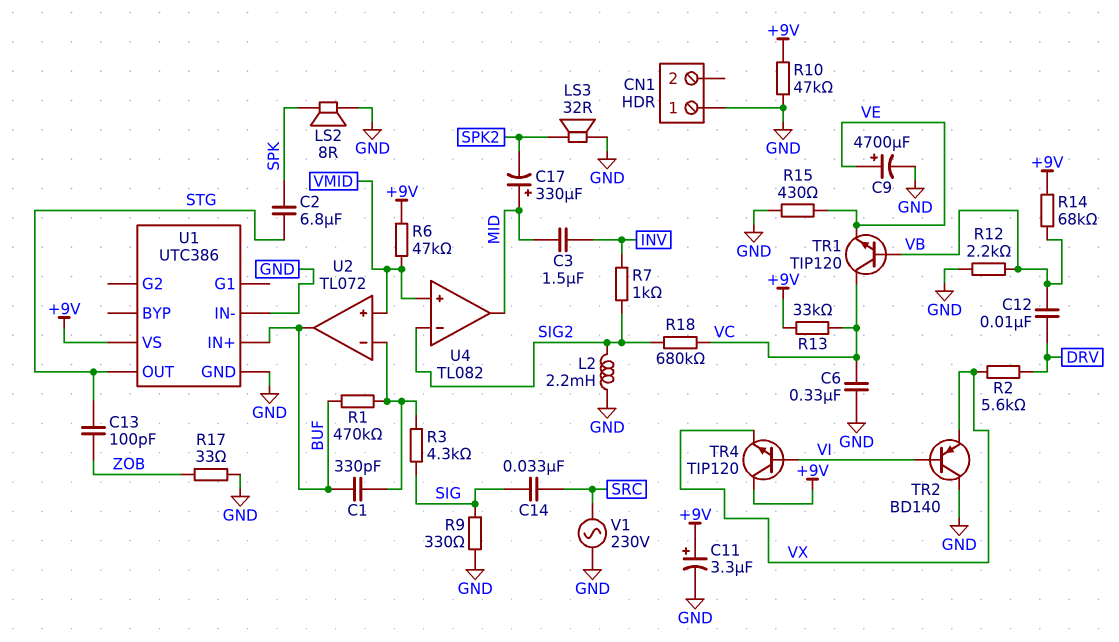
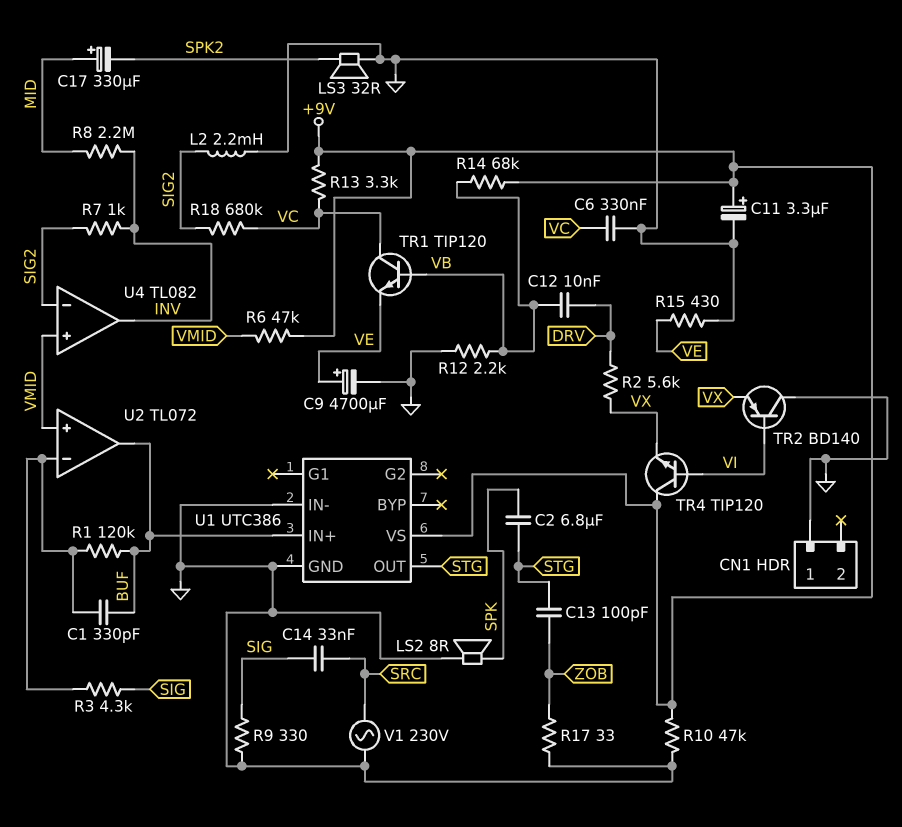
C3: 1.5uF (INV, MID) -> none
R1: 470k (BUF, U2/in-) -> 120k (BUF, U2/in-)
R8: none -> 2.2M (INV, MID)
R13: 33k (+9V, VC) -> 3.3k (+9V, VC)
U4 pin out: MID -> INV

